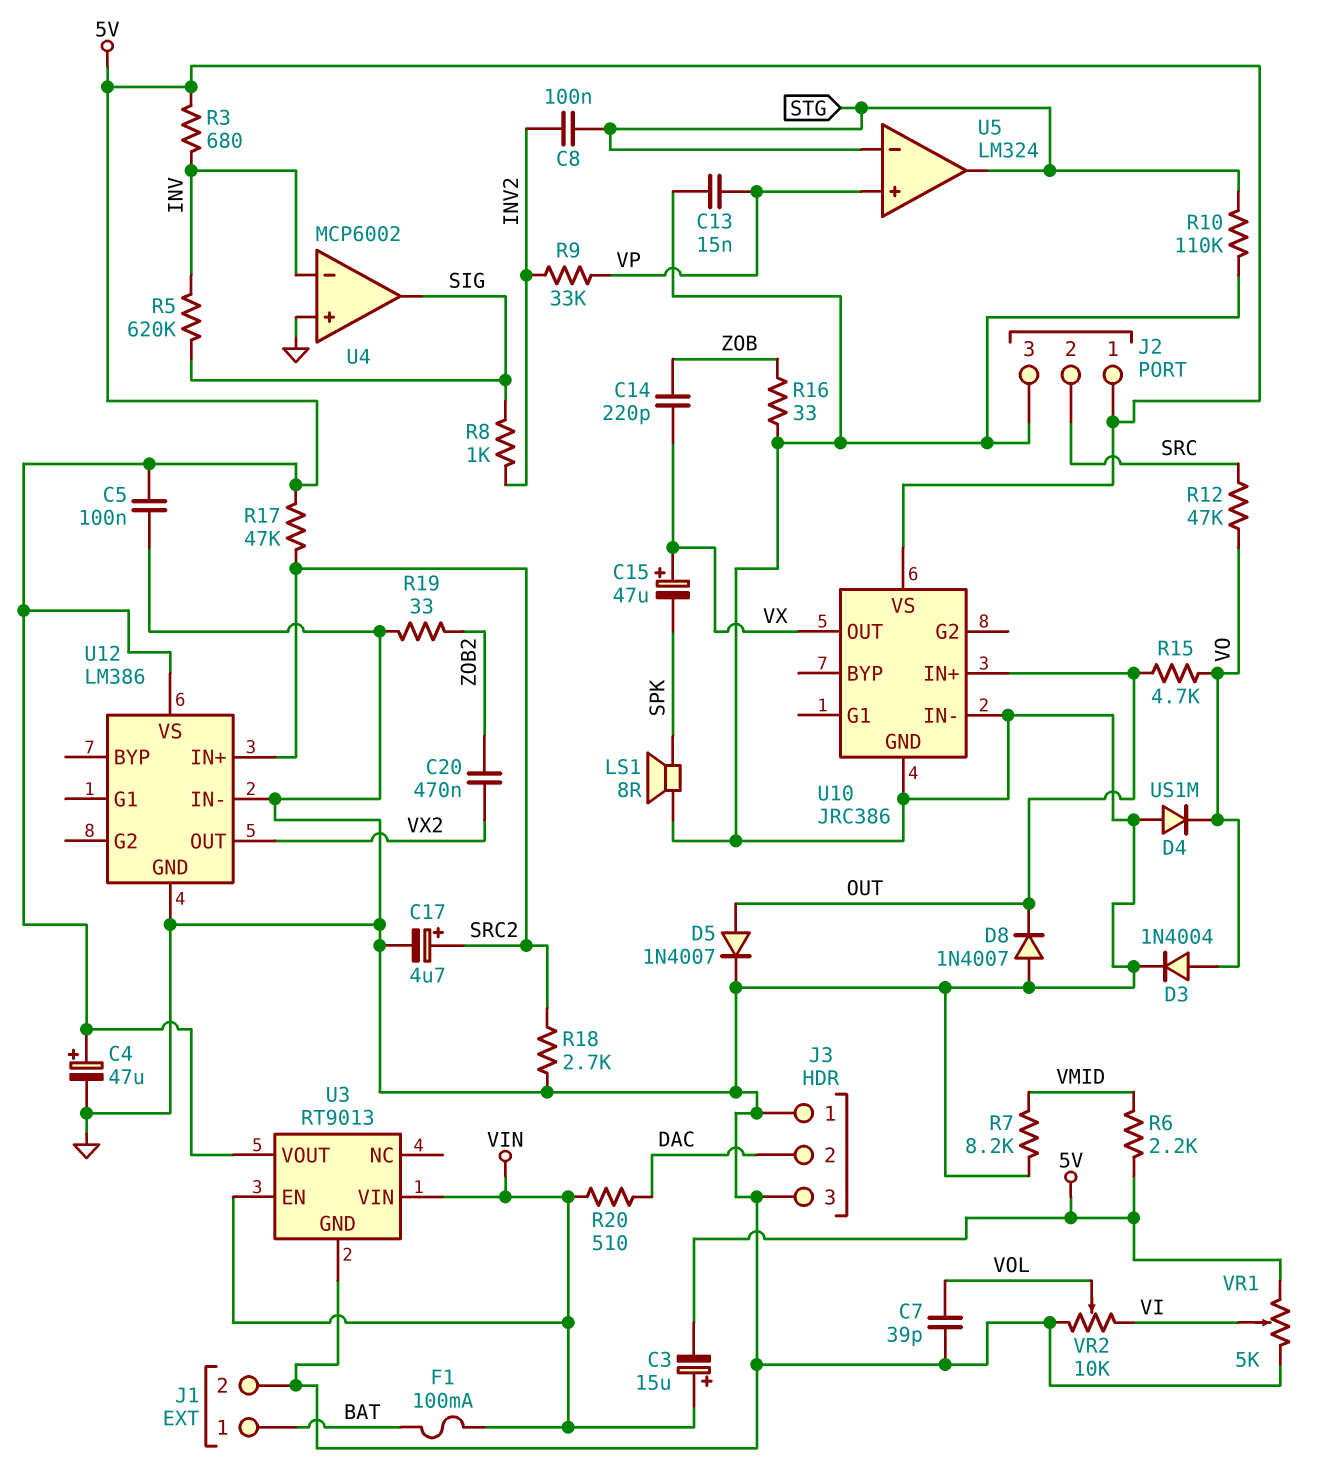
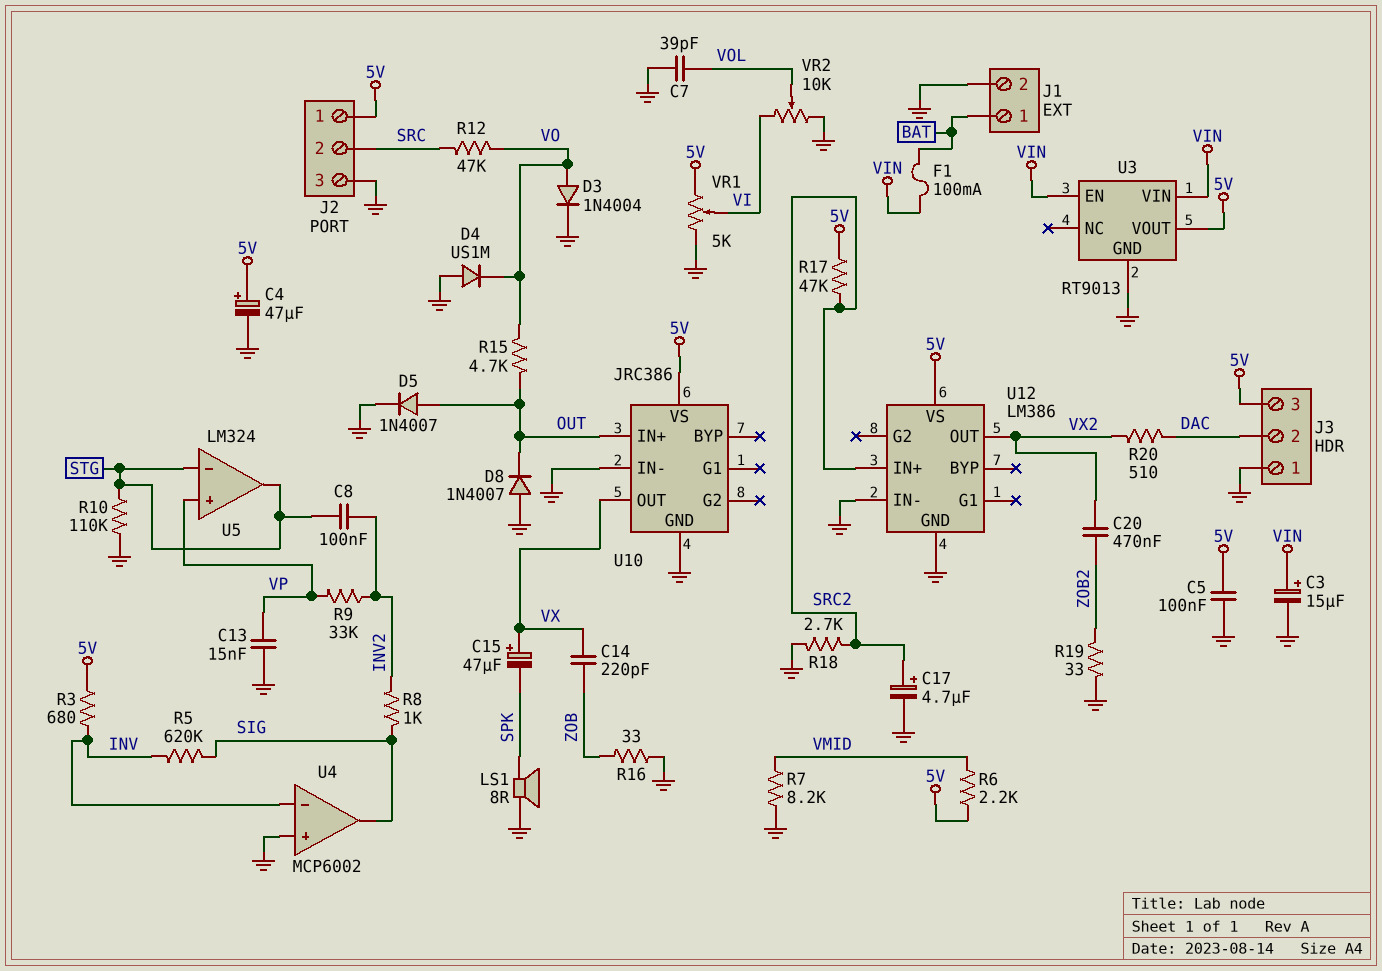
C3: 15uF (plus VIN, minus 5V) -> 15uF (plus VIN, minus GND)
J3 pin 3: GND -> 5V
R20: 510 (DAC, VIN) -> 510 (DAC, VX2)

